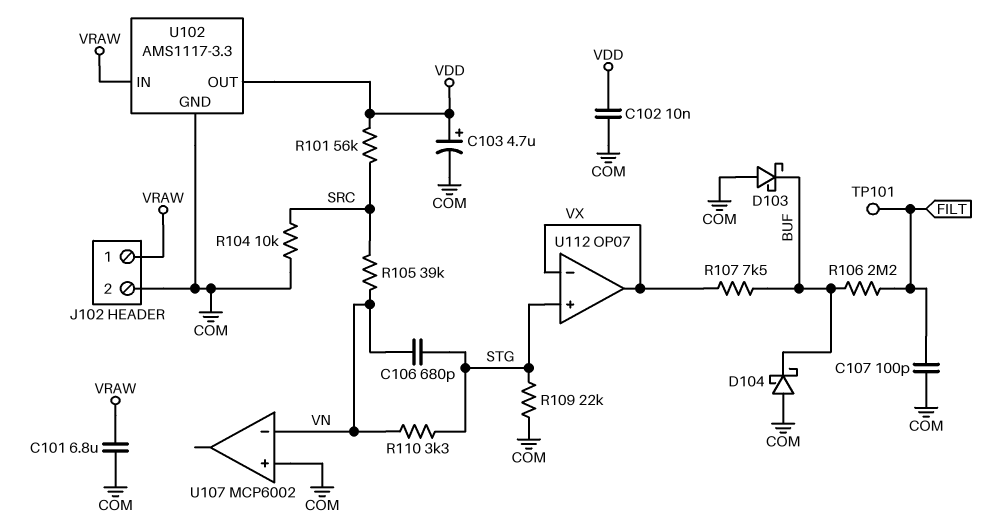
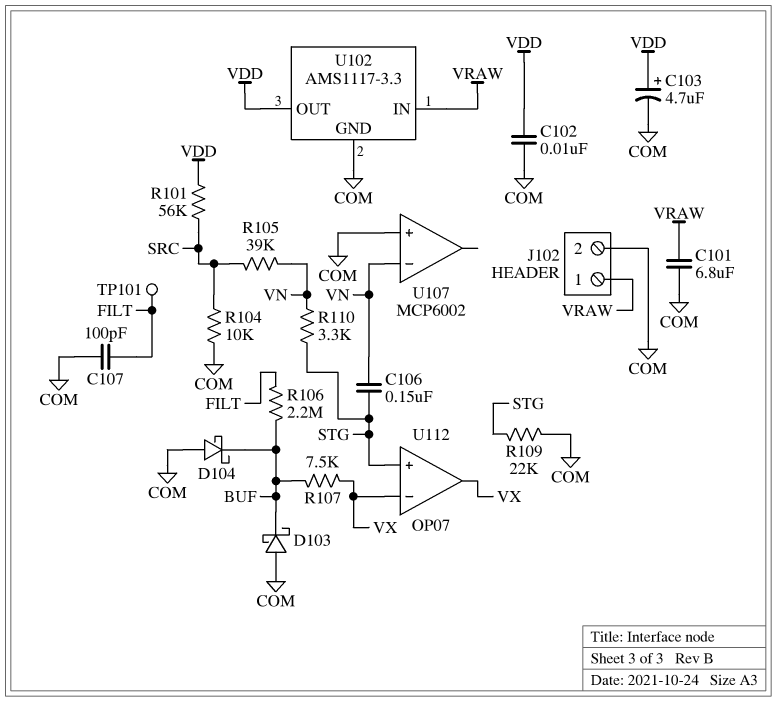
C106: 680pF (STG, VN) -> 150nF (STG, VN)

